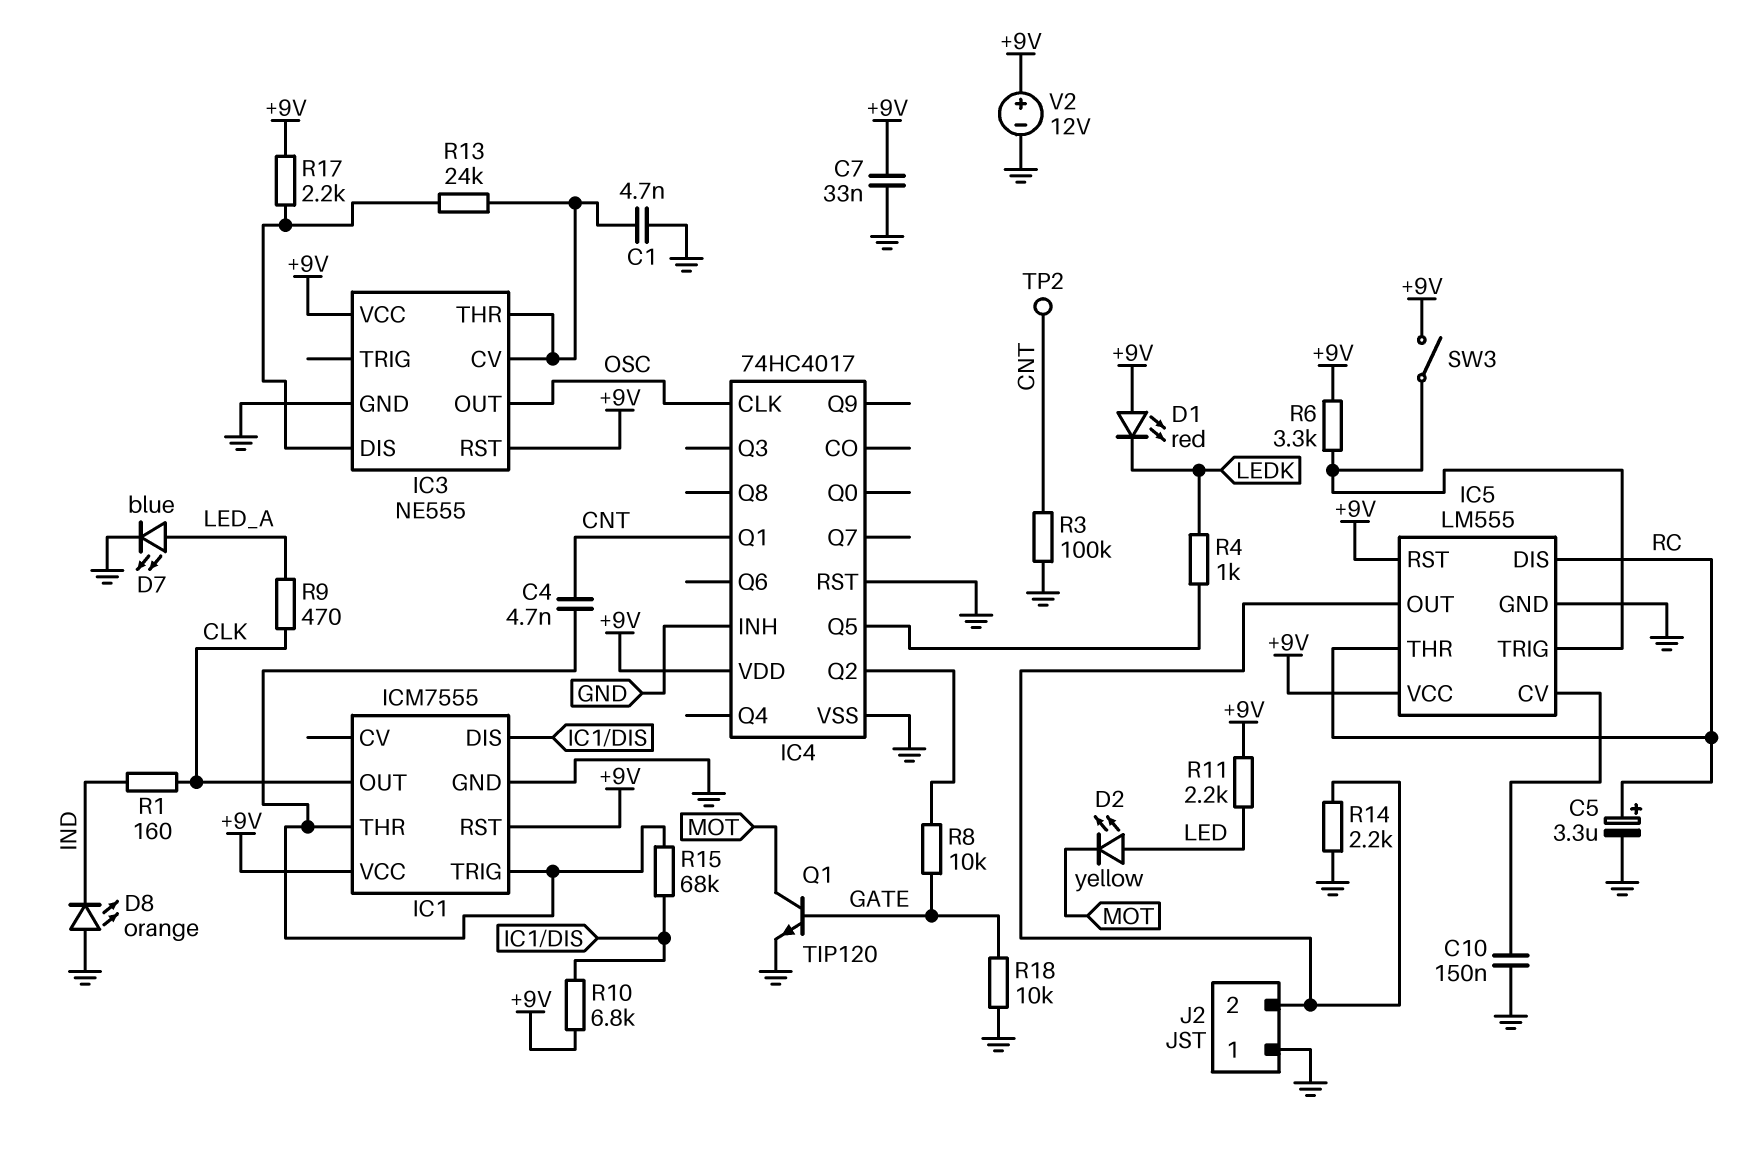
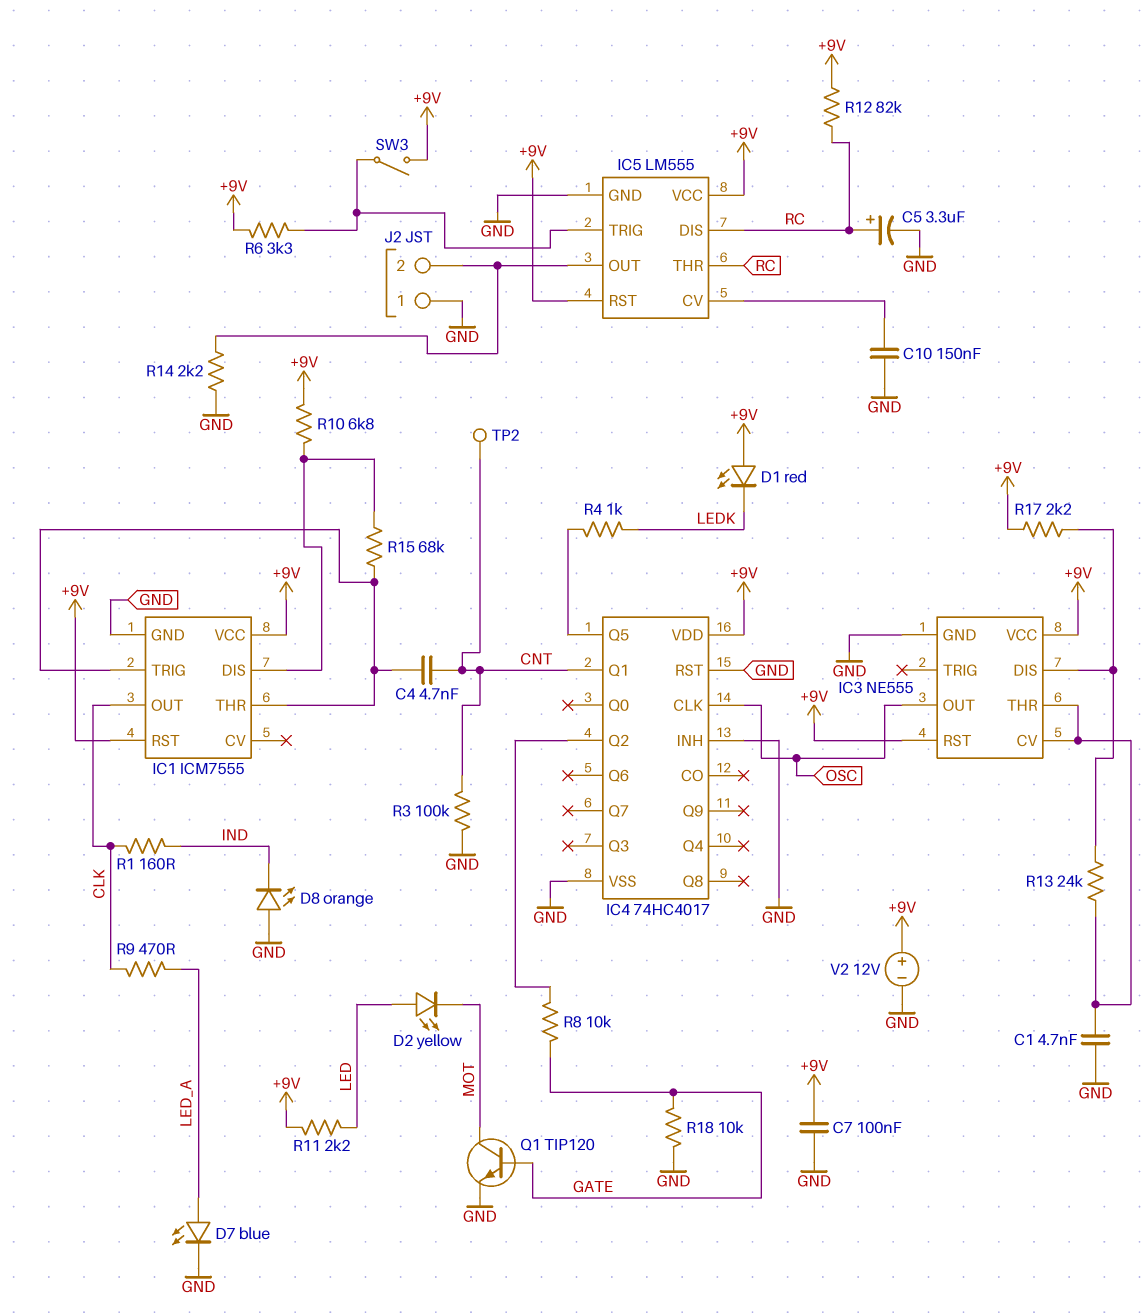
C7: 33nF (+9V, GND) -> 100nF (+9V, GND)
R12: none -> 82k (+9V, RC)

